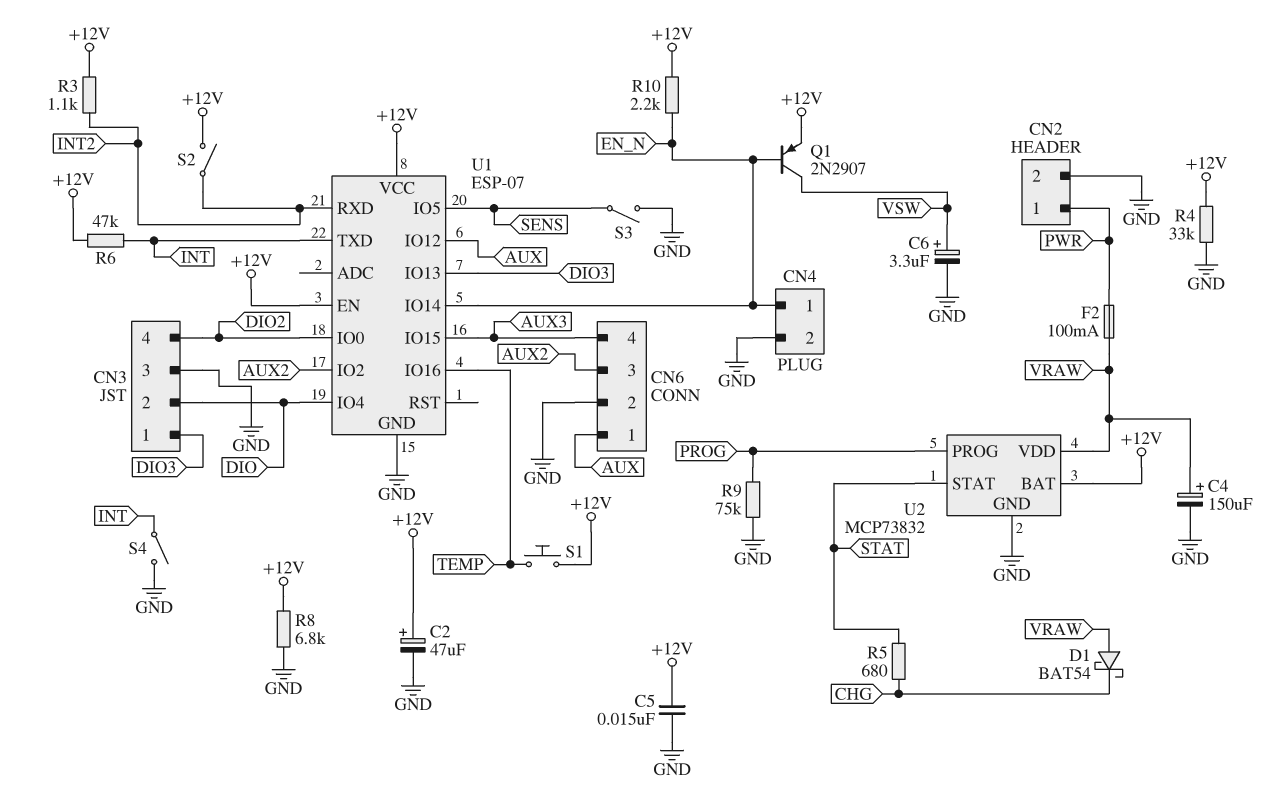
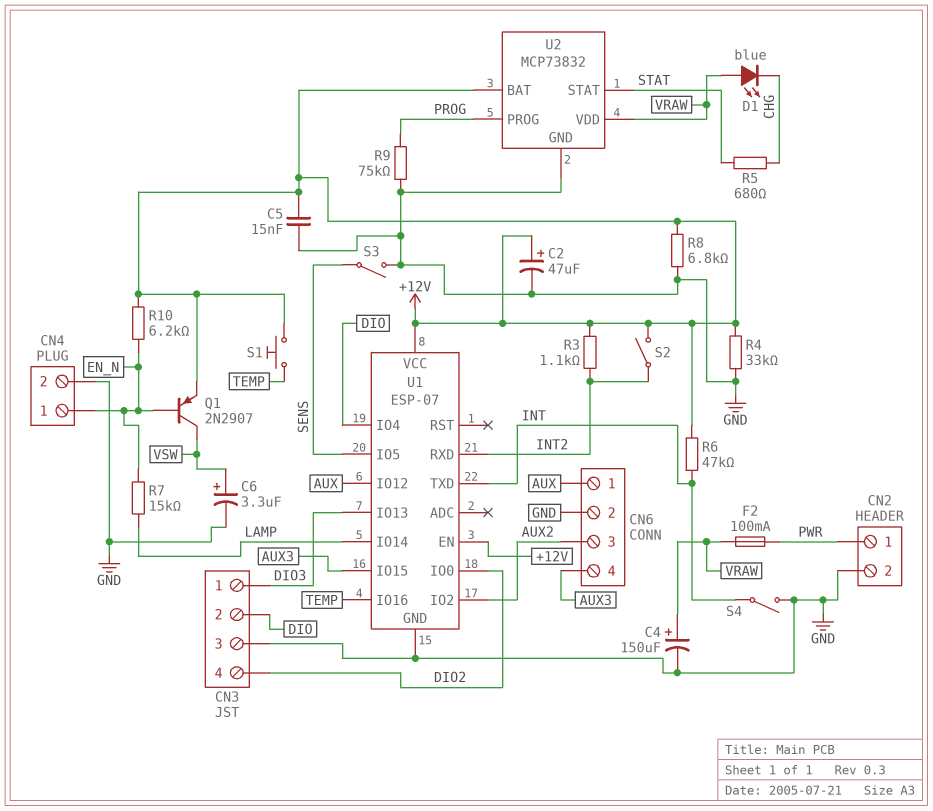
D1: schottky BAT54 (A VRAW, K CHG) -> LED blue (A VRAW, K CHG)
R7: none -> 15k (EN_N, LAMP)
R10: 2.2k (+12V, EN_N) -> 6.2k (+12V, EN_N)
U1 pin IO14: EN_N -> LAMP

